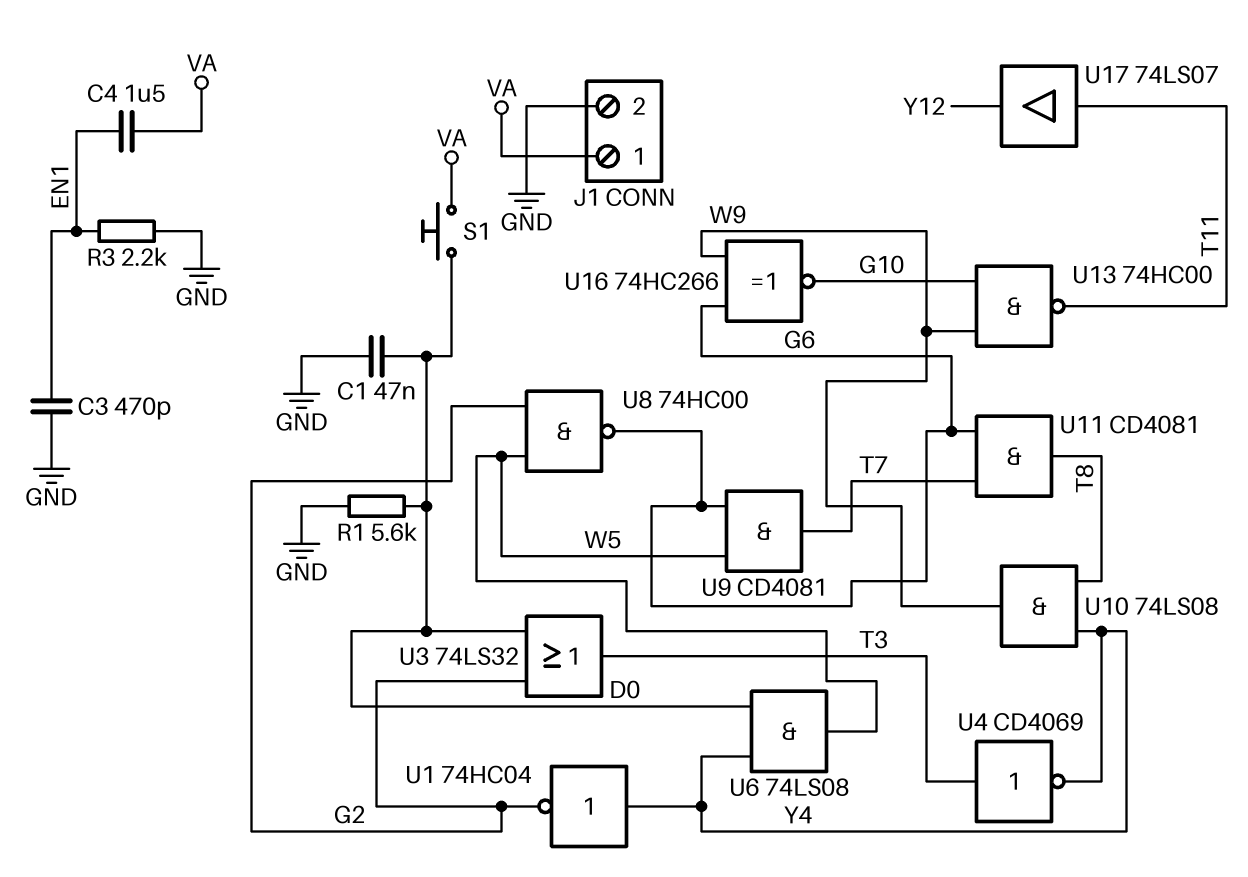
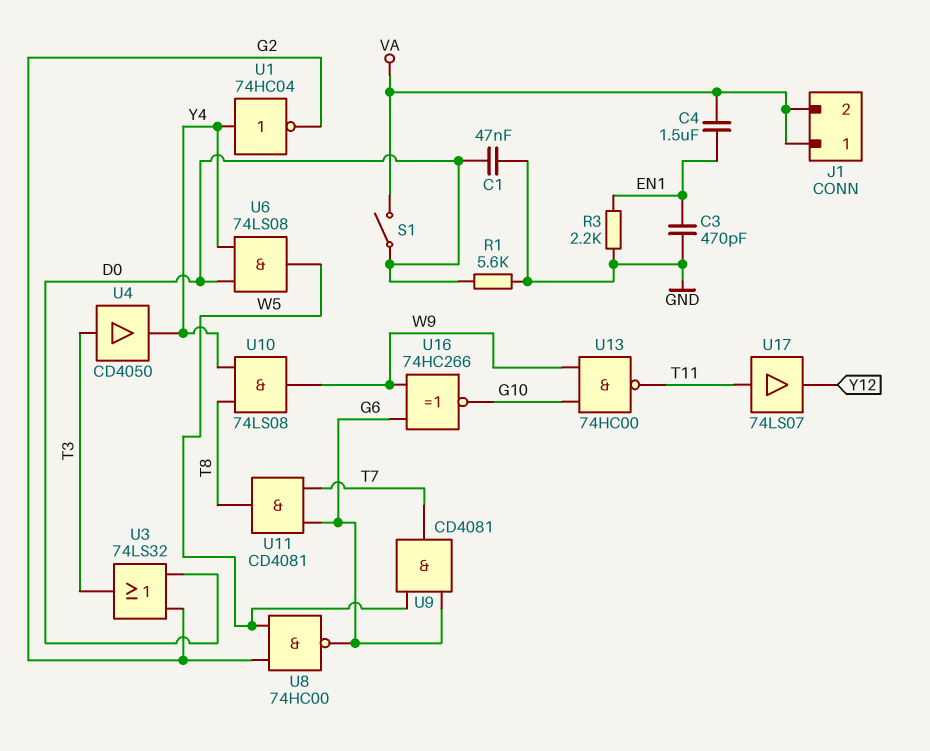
J1 pin 2: GND -> VA
S1: button (D0, VA) -> switch (D0, VA)
U4: NOT CD4069 (in T3, out Y4) -> buffer CD4050 (in T3, out Y4)

